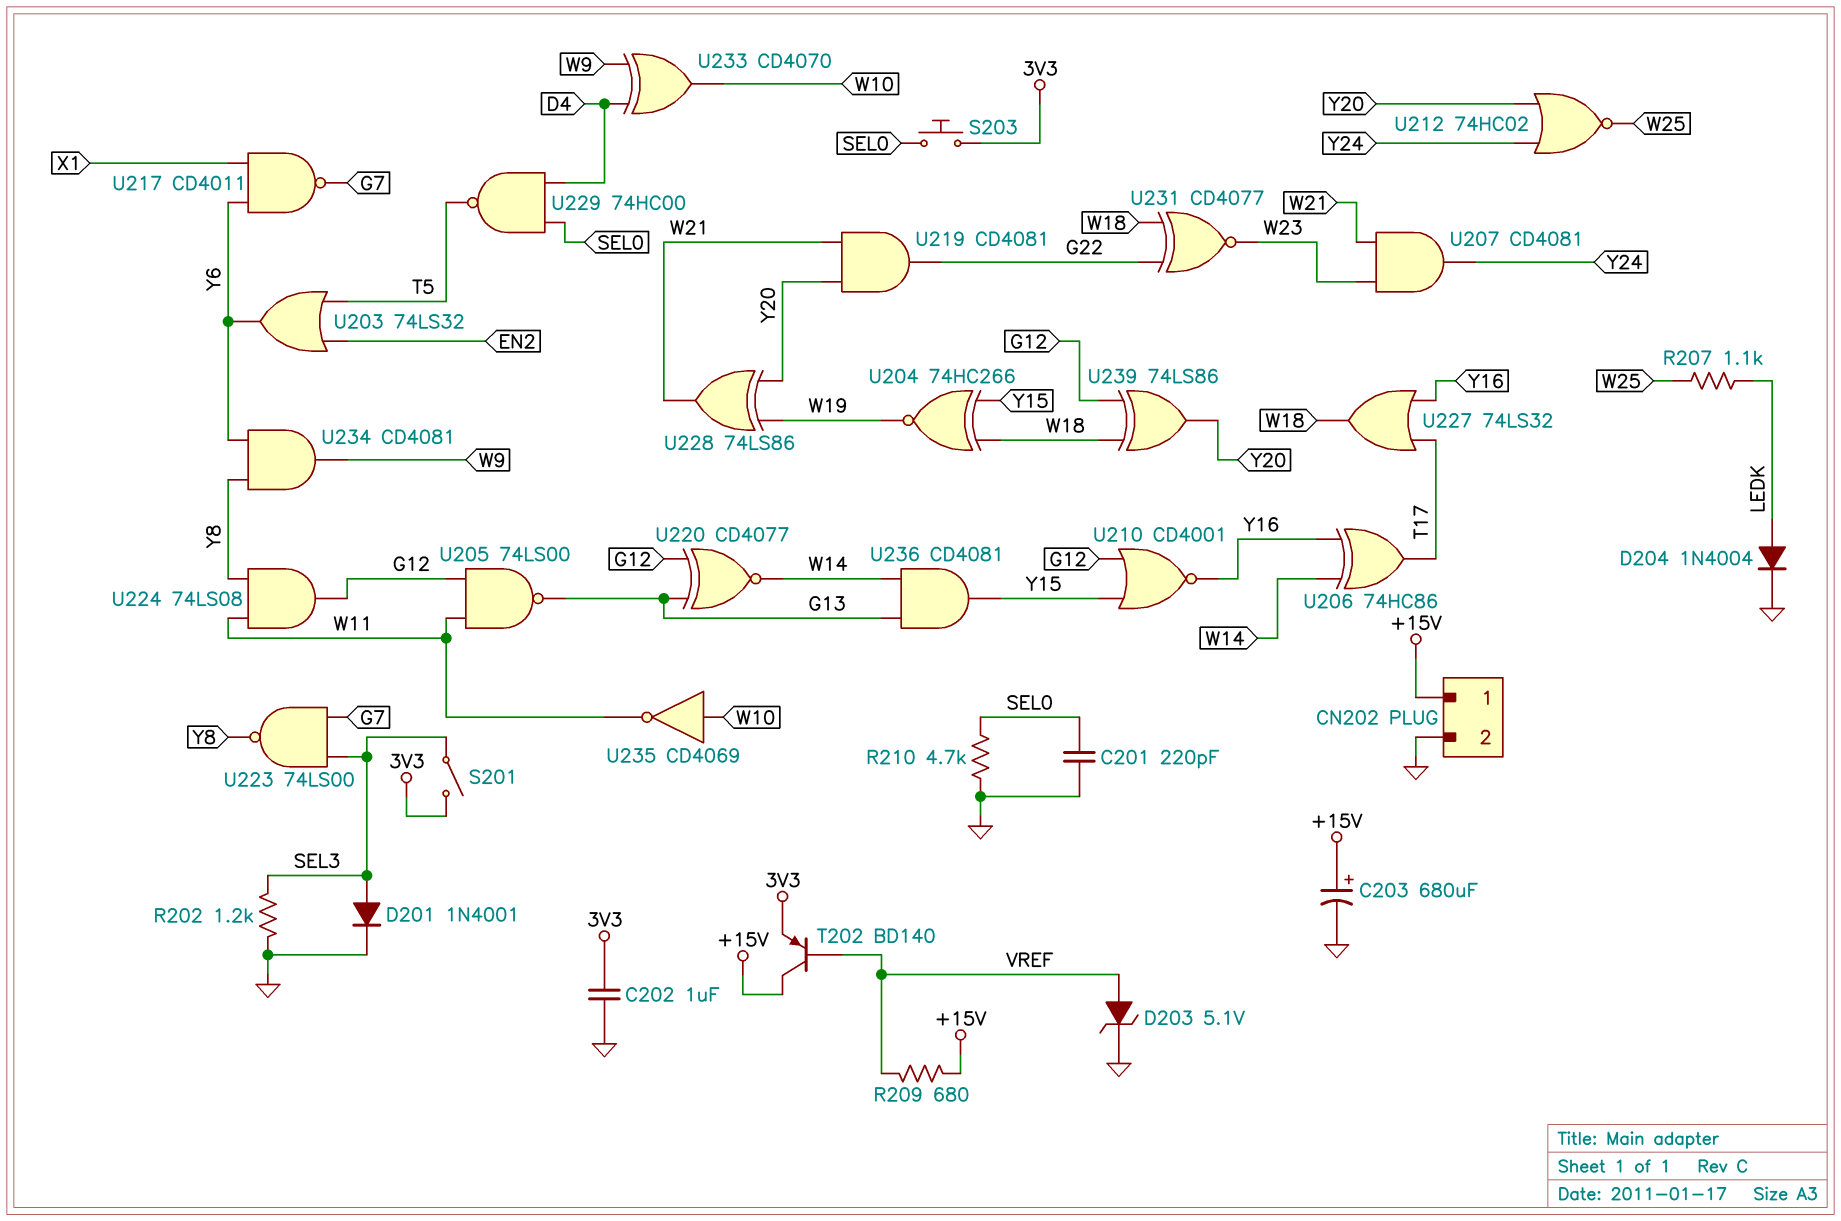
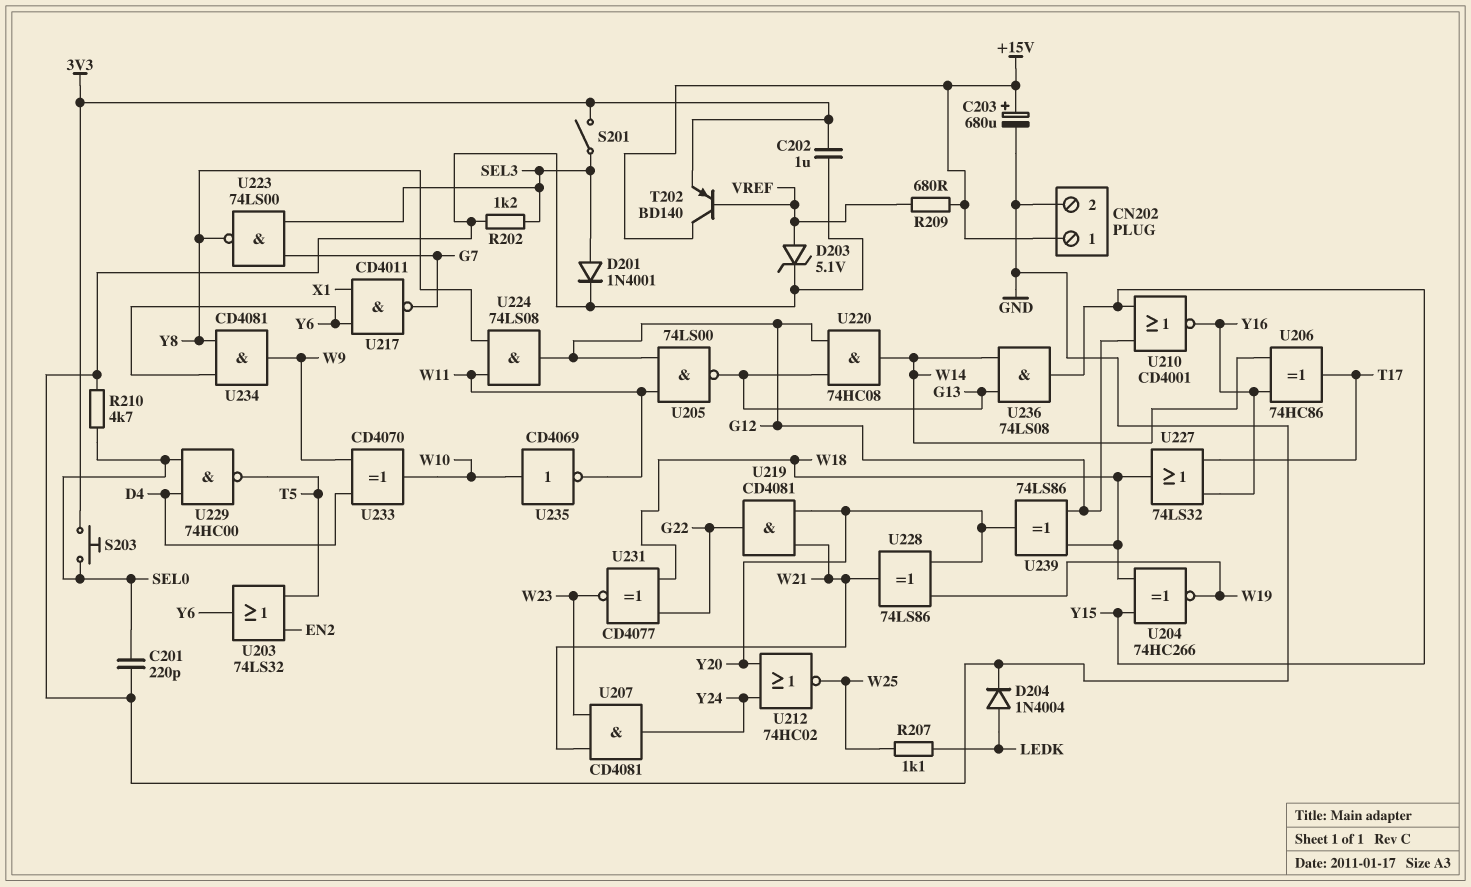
U220: XNOR CD4077 (in G12, in G13, out W14) -> AND 74HC08 (in G12, in G13, out W14)
U236: AND CD4081 (in G13, in W14, out Y15) -> AND 74LS08 (in G13, in W14, out Y15)

